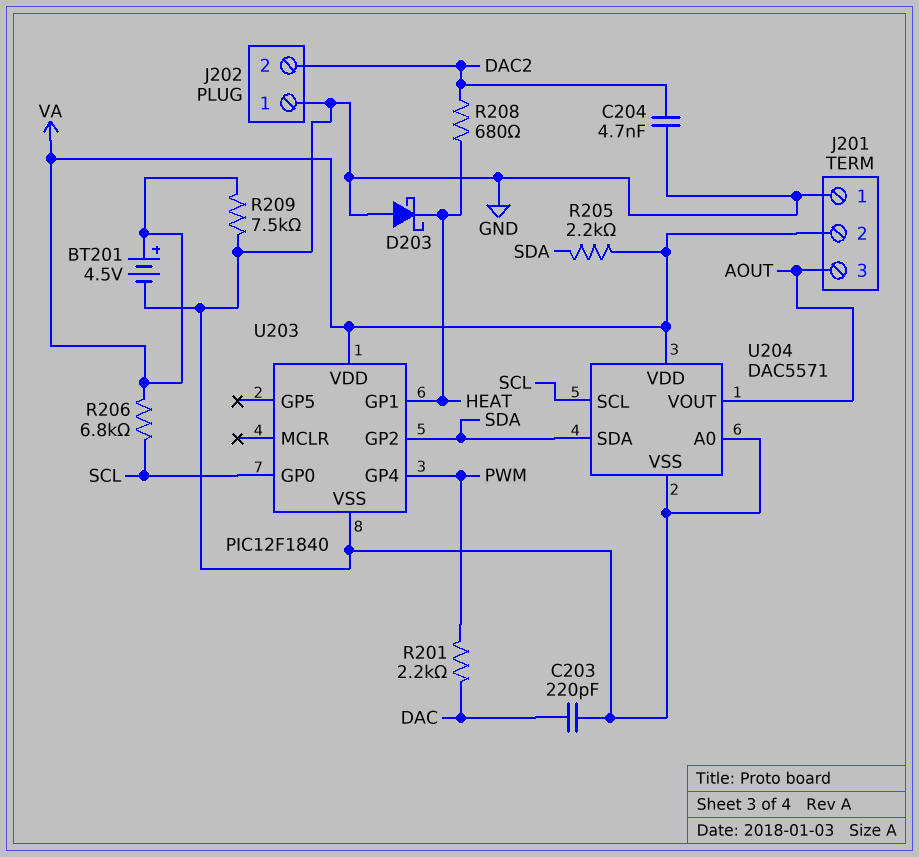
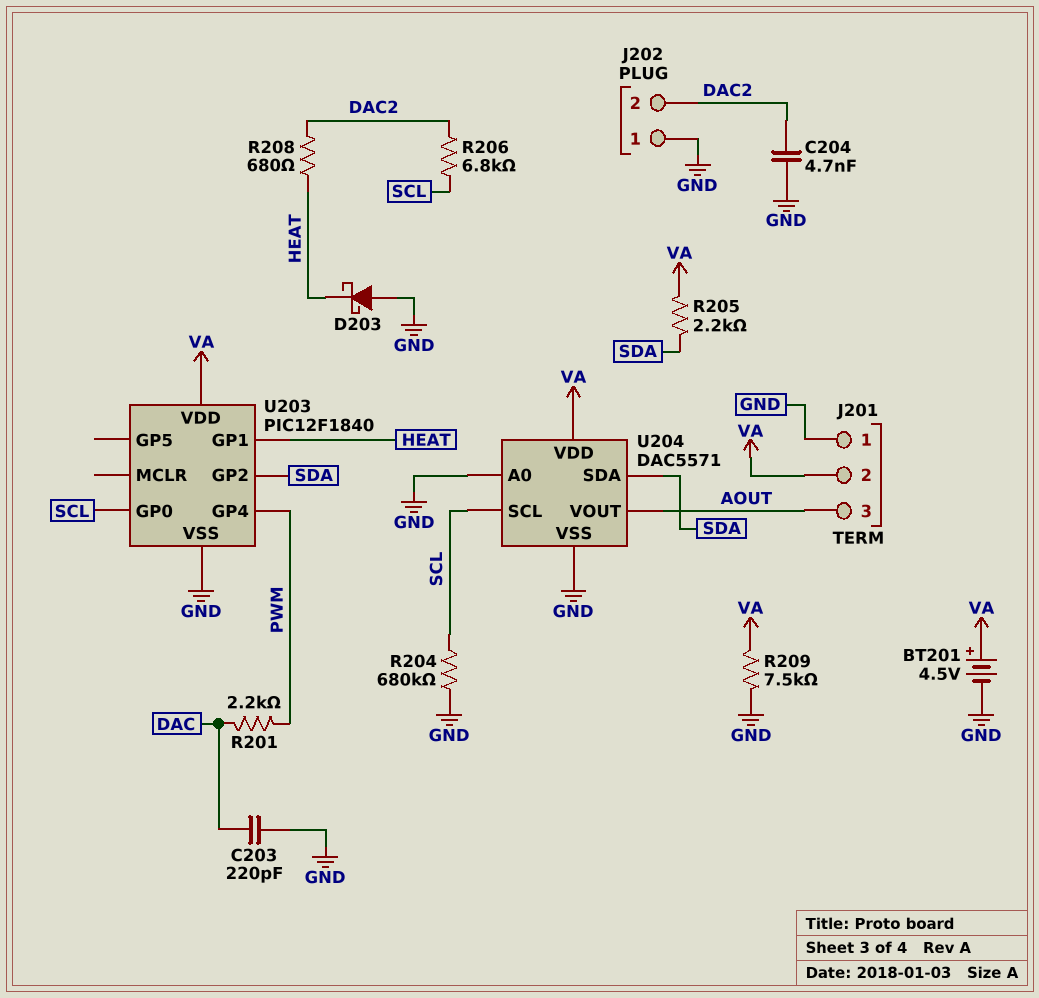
R204: none -> 680k (GND, SCL)
R206: 6.8k (SCL, VA) -> 6.8k (DAC2, SCL)

